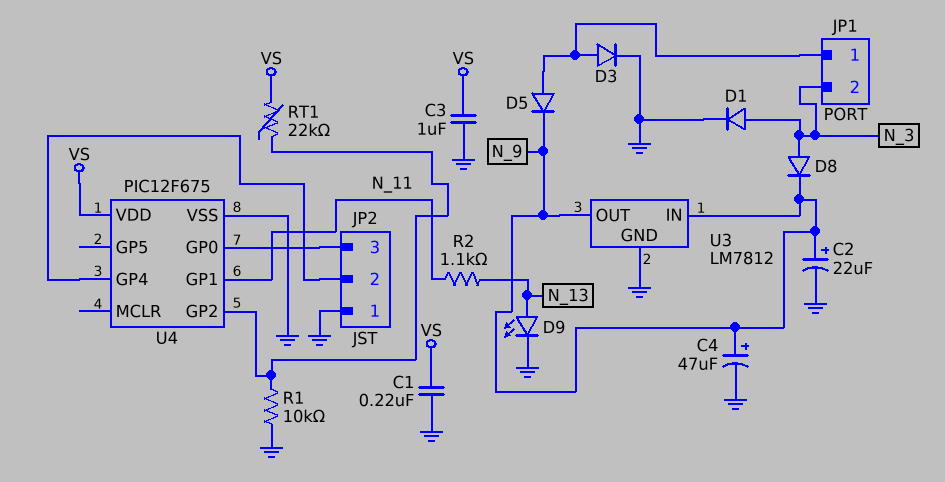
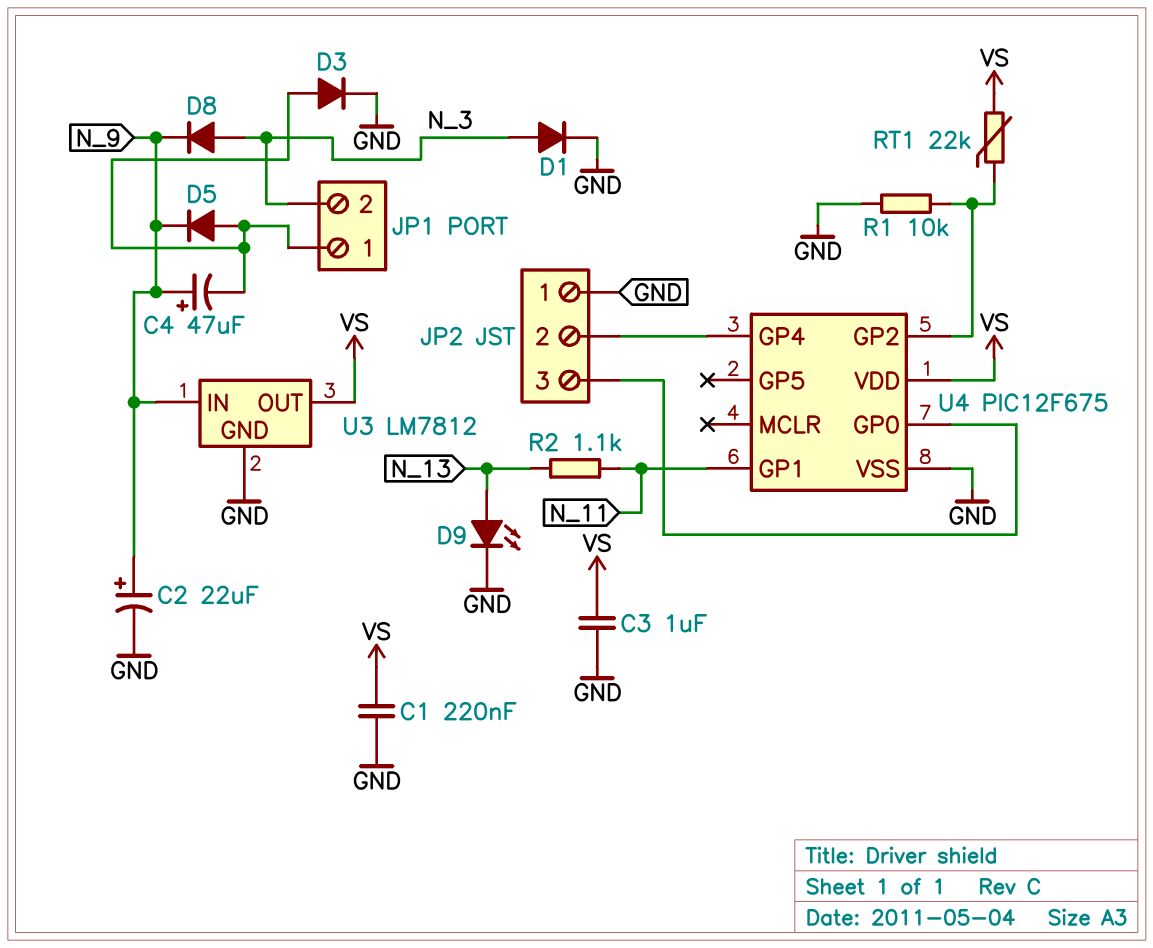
C4: 47uF (plus N_9, minus GND) -> 47uF (plus N_9, minus JP1/1)
U3 pin OUT: N_9 -> VS

